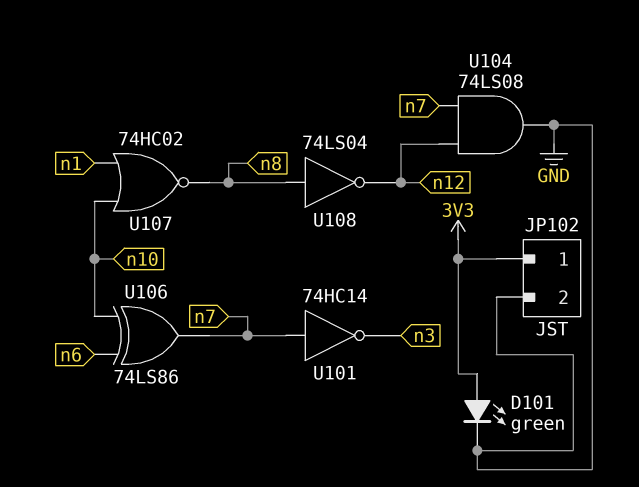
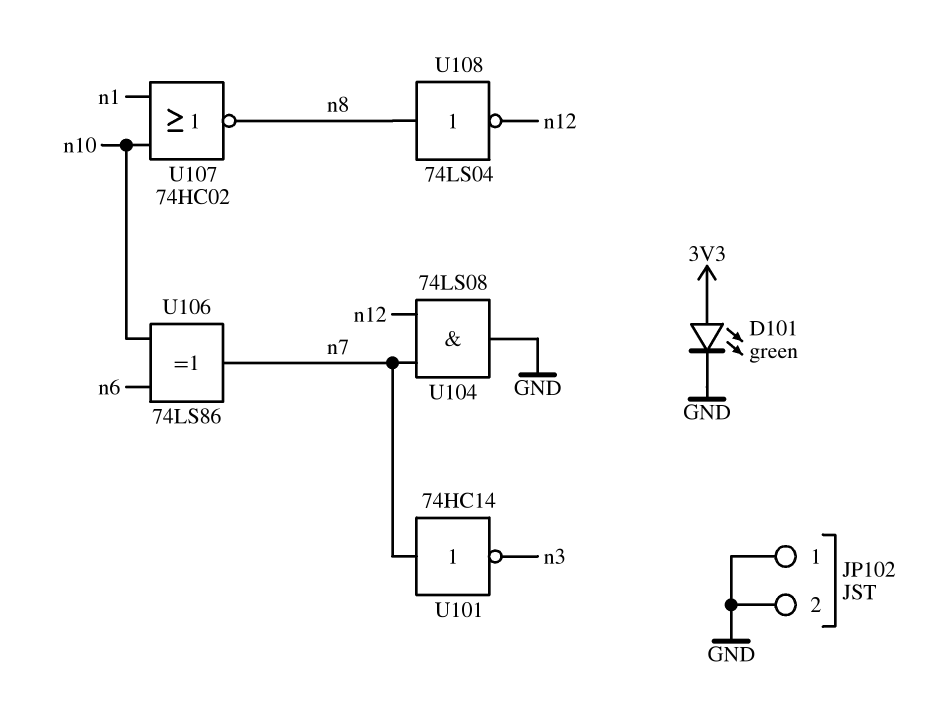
JP102 pin 1: 3V3 -> GND

